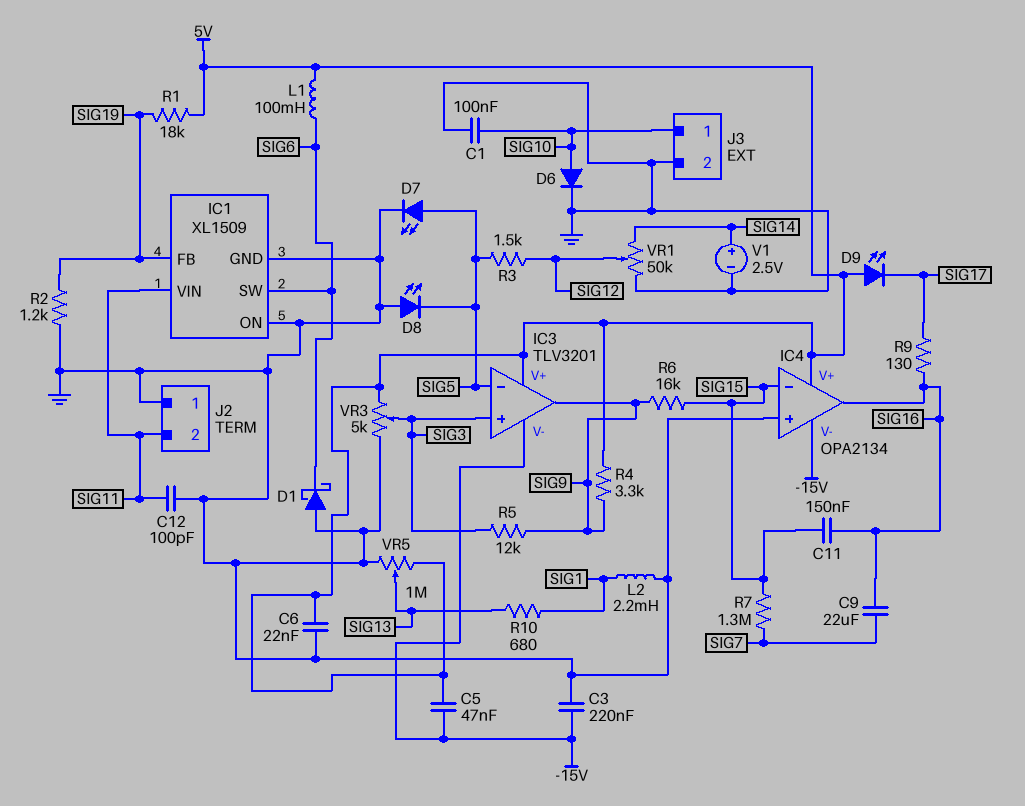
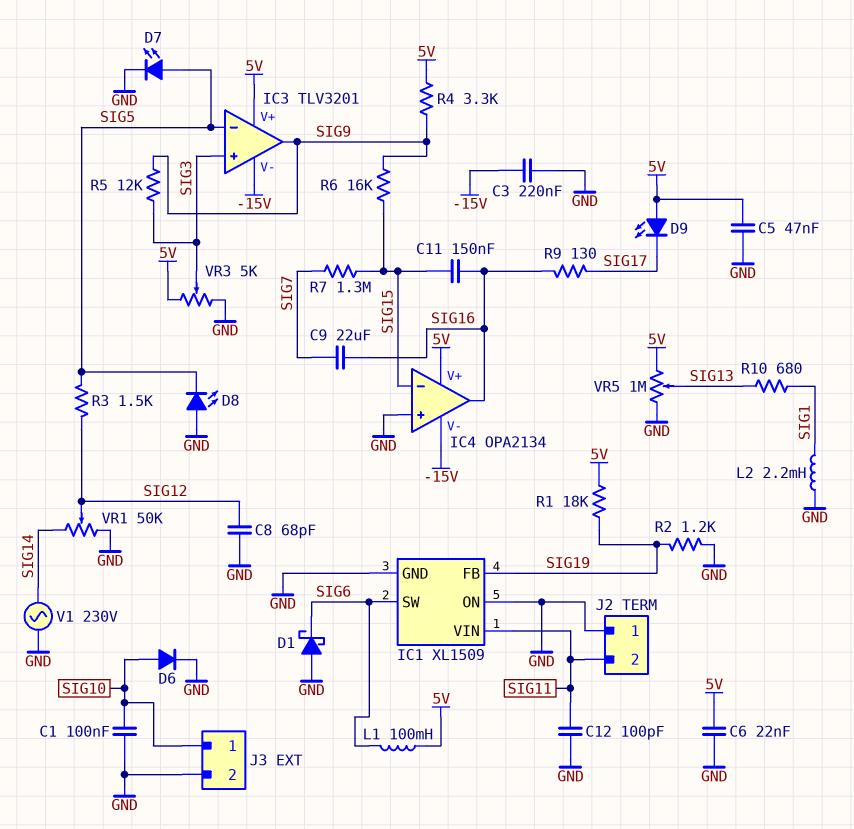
C5: 47nF (-15V, 5V) -> 47nF (5V, GND)
C8: none -> 68pF (GND, SIG12)
V1: 2.5V (plus SIG14, minus GND) -> AC 230V (GND, SIG14)

